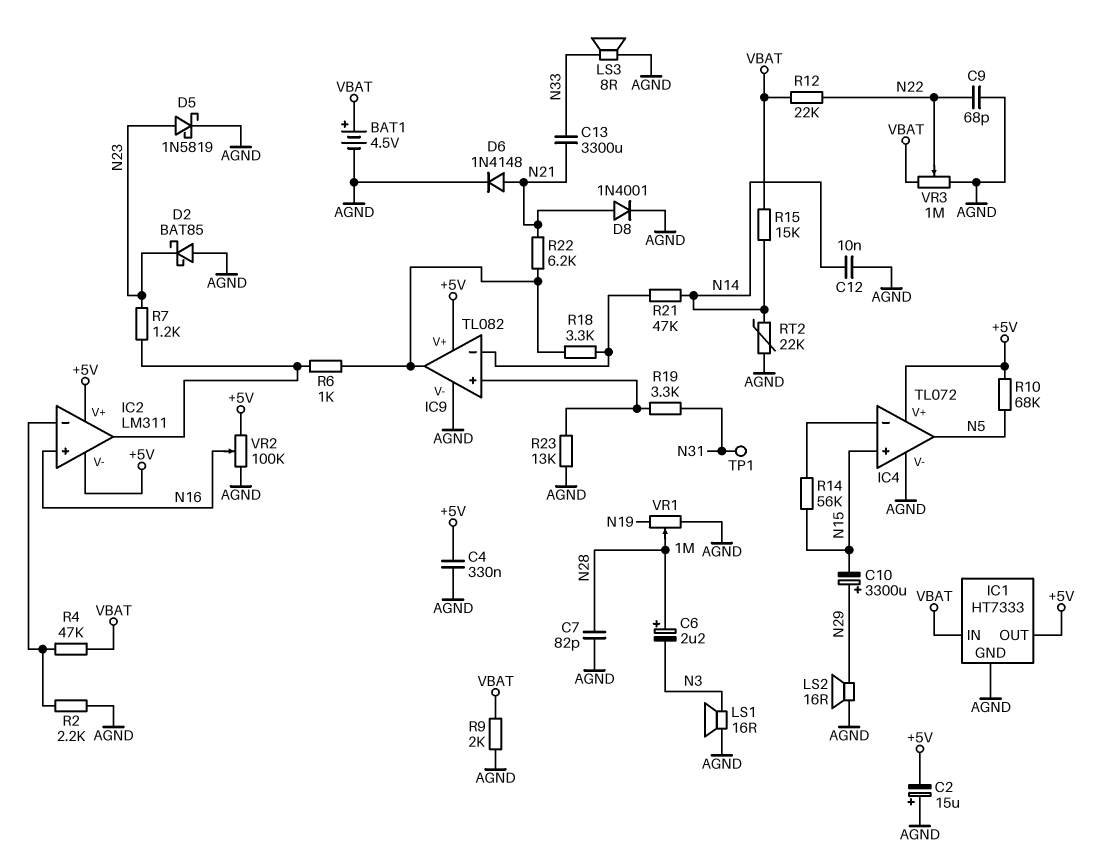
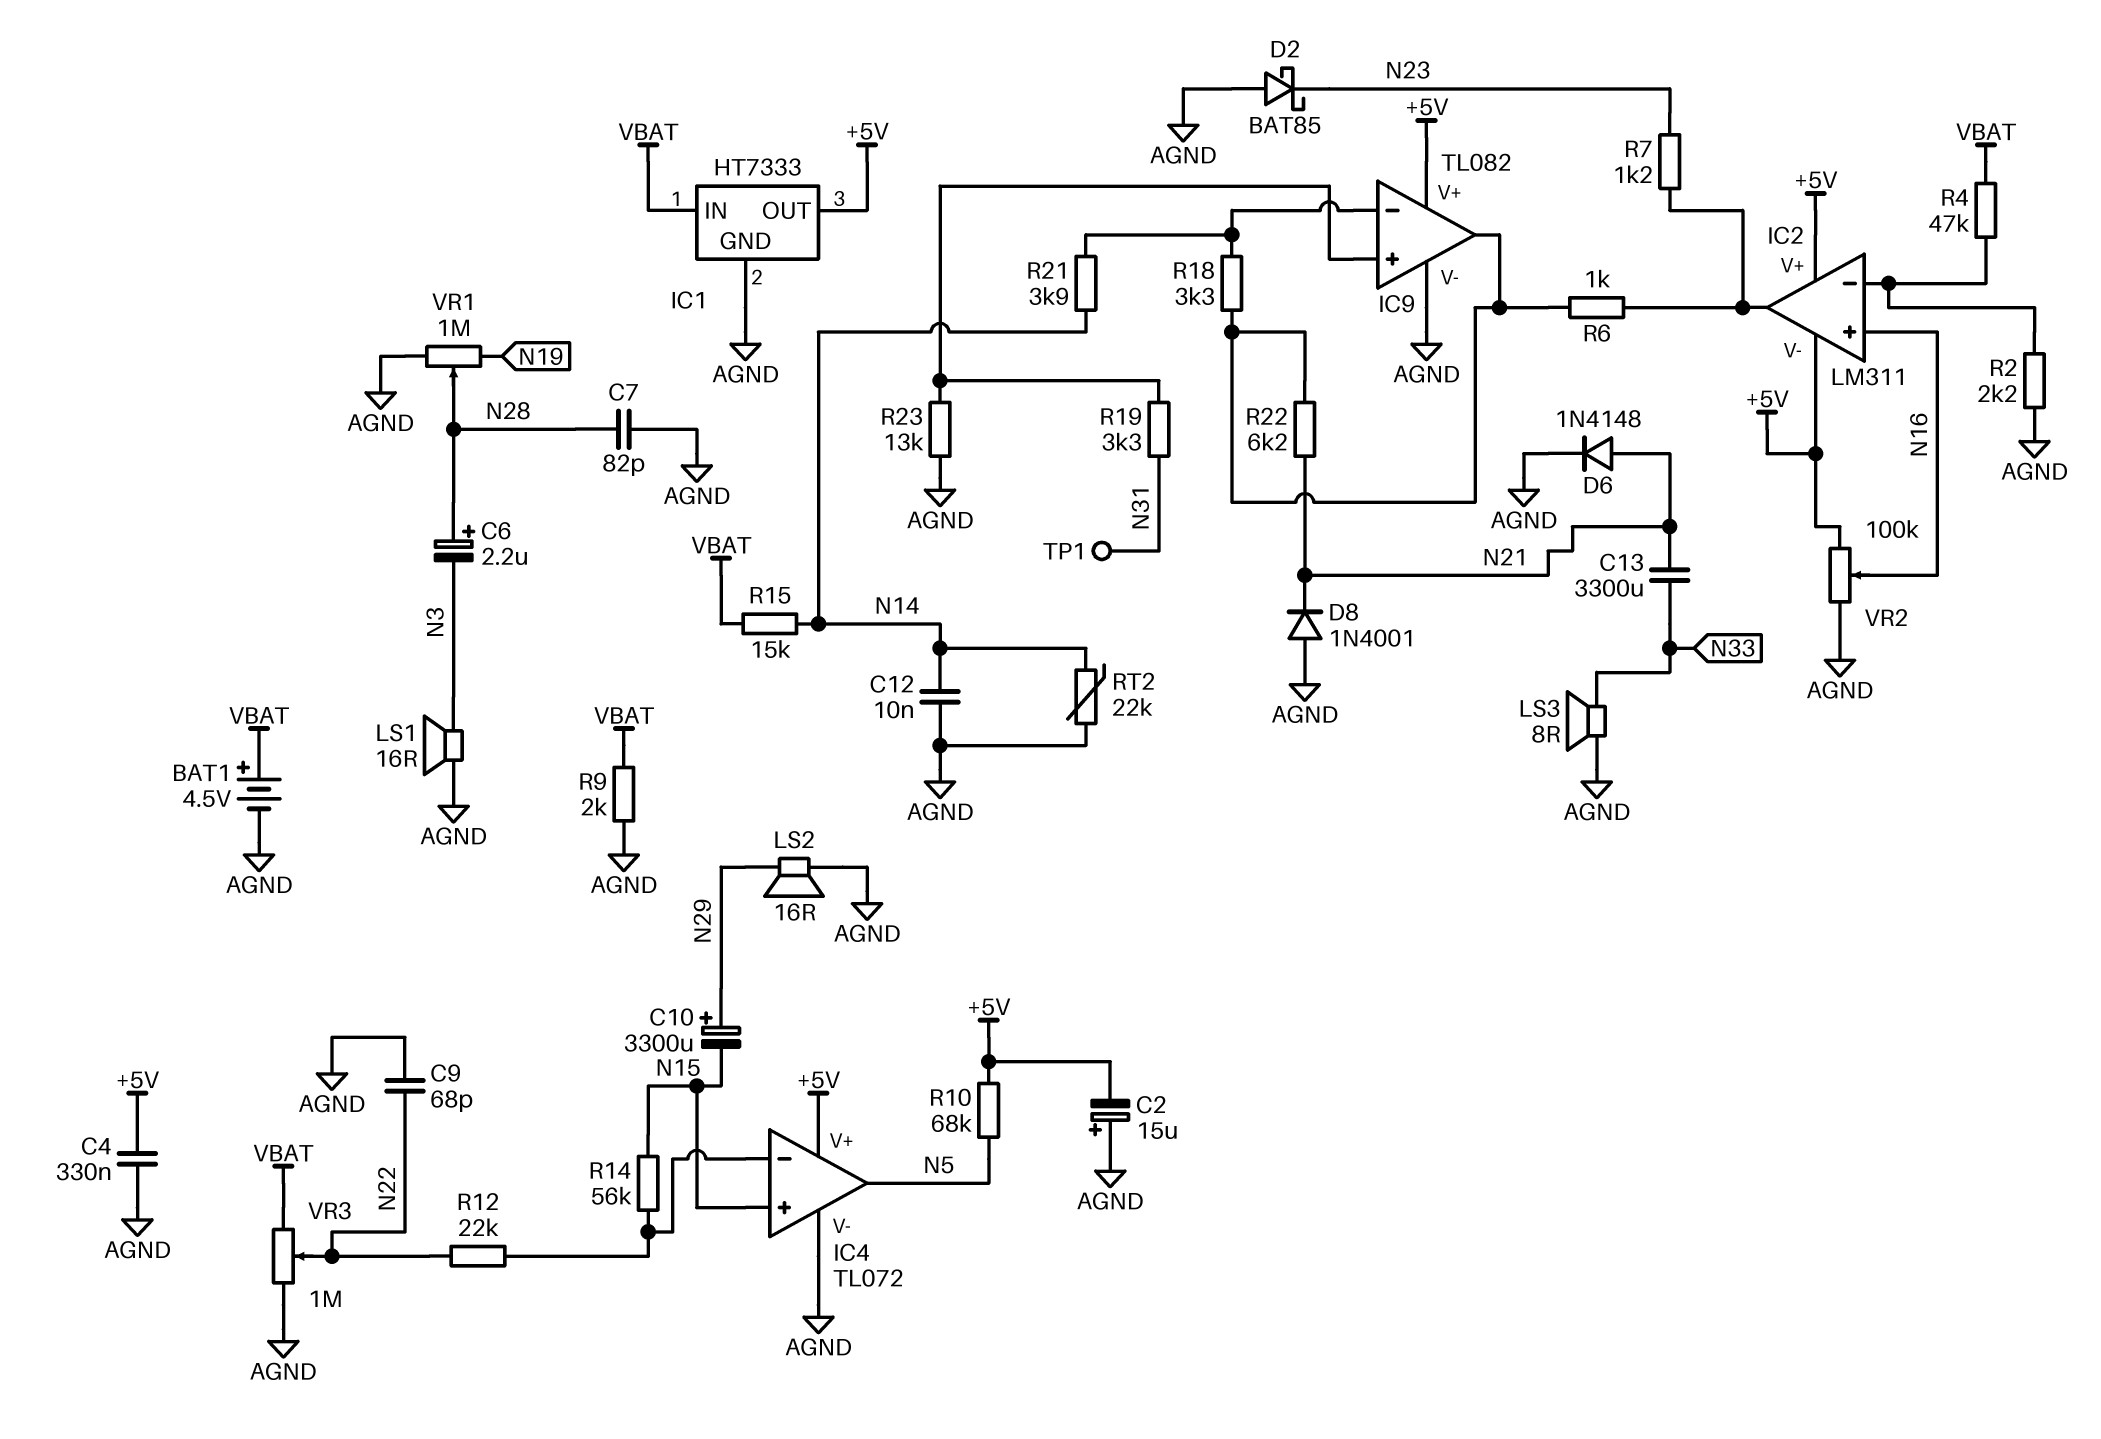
D5: schottky 1N5819 (A N23, K AGND) -> none
D8: diode 1N4001 (A N21, K AGND) -> diode 1N4001 (A AGND, K N21)
R12: 22k (N22, VBAT) -> 22k (IC4/in-, N22)
R21: 47k (IC9/in-, N14) -> 3.9k (IC9/in-, N14)

